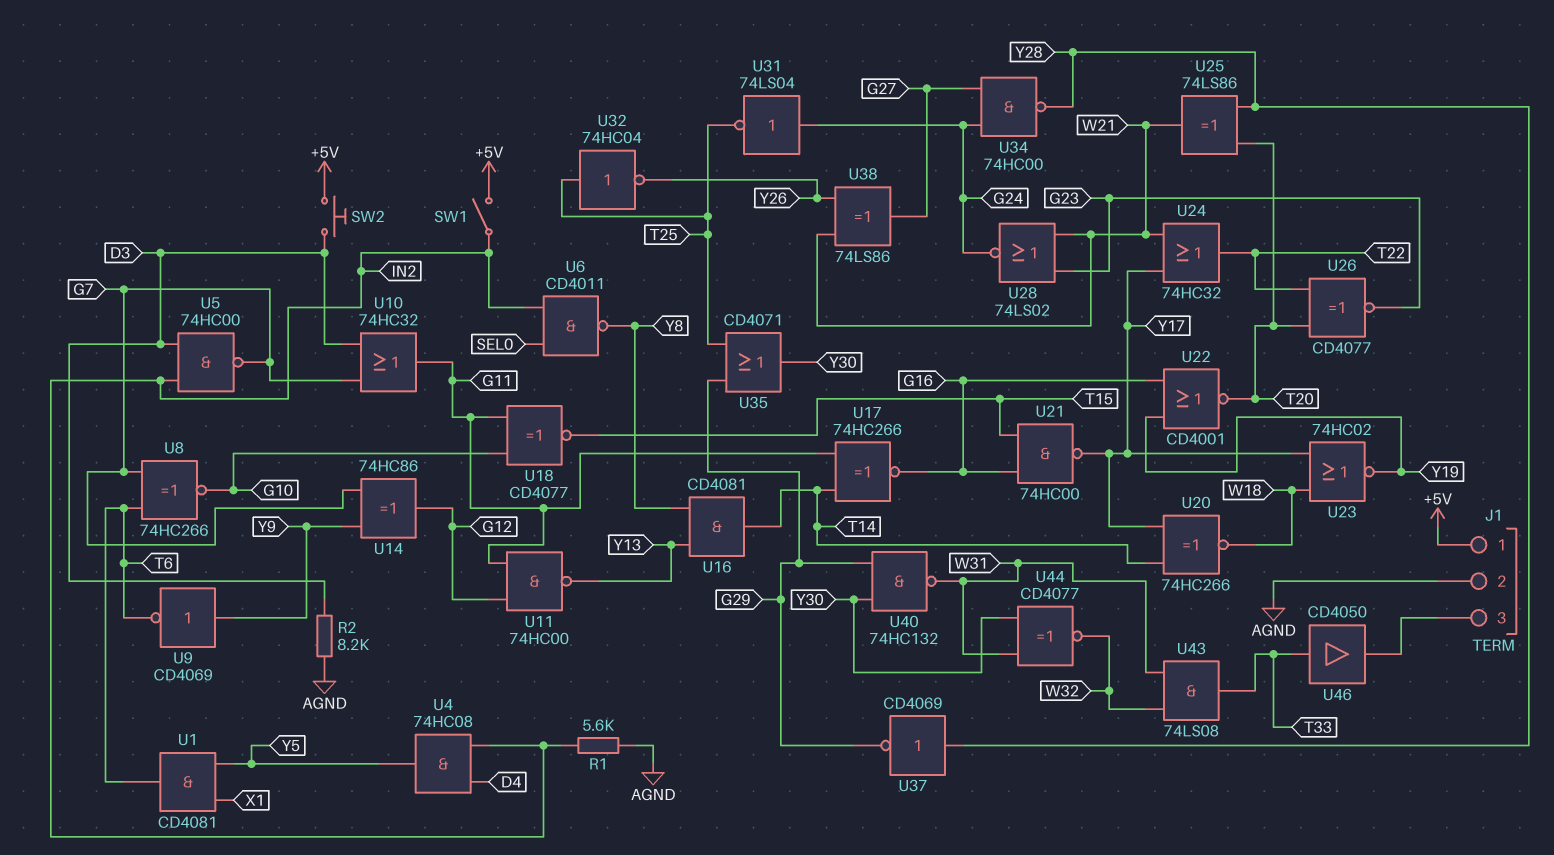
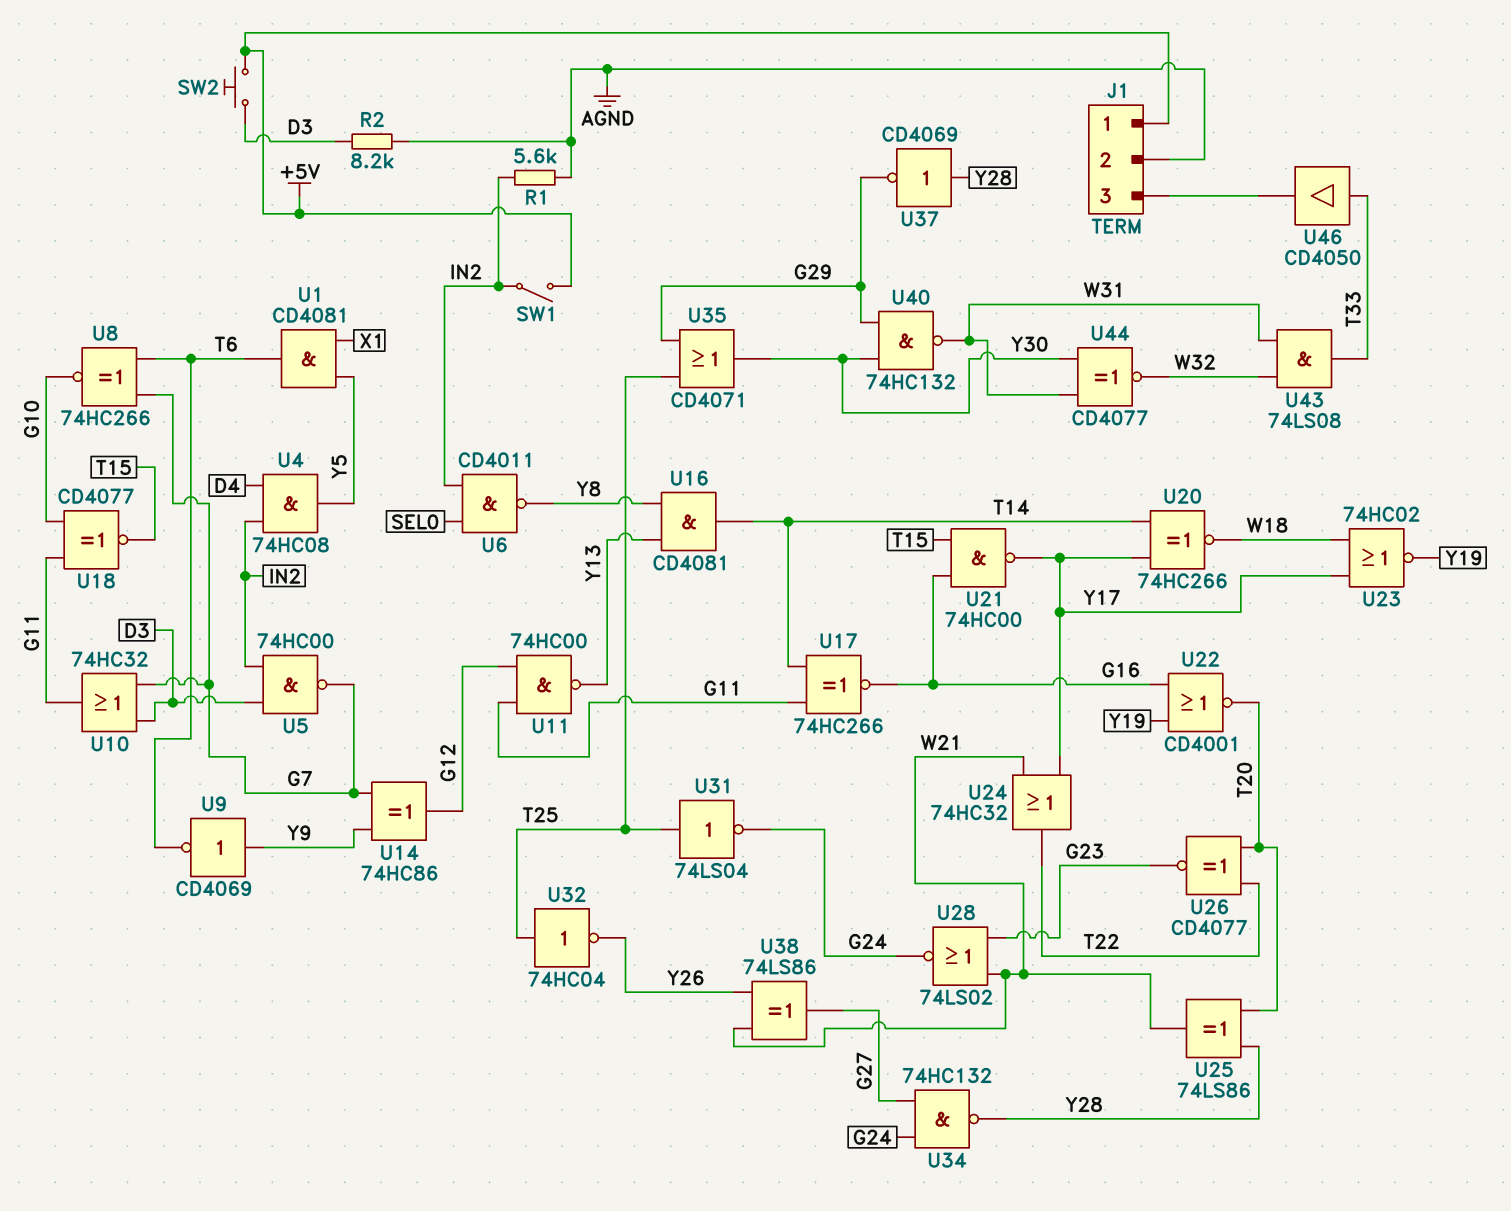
U31: NOT 74LS04 (in G24, out T25) -> NOT 74LS04 (in T25, out G24)
U34: NAND 74HC00 (in G24, in G27, out Y28) -> NAND 74HC132 (in G24, in G27, out Y28)

